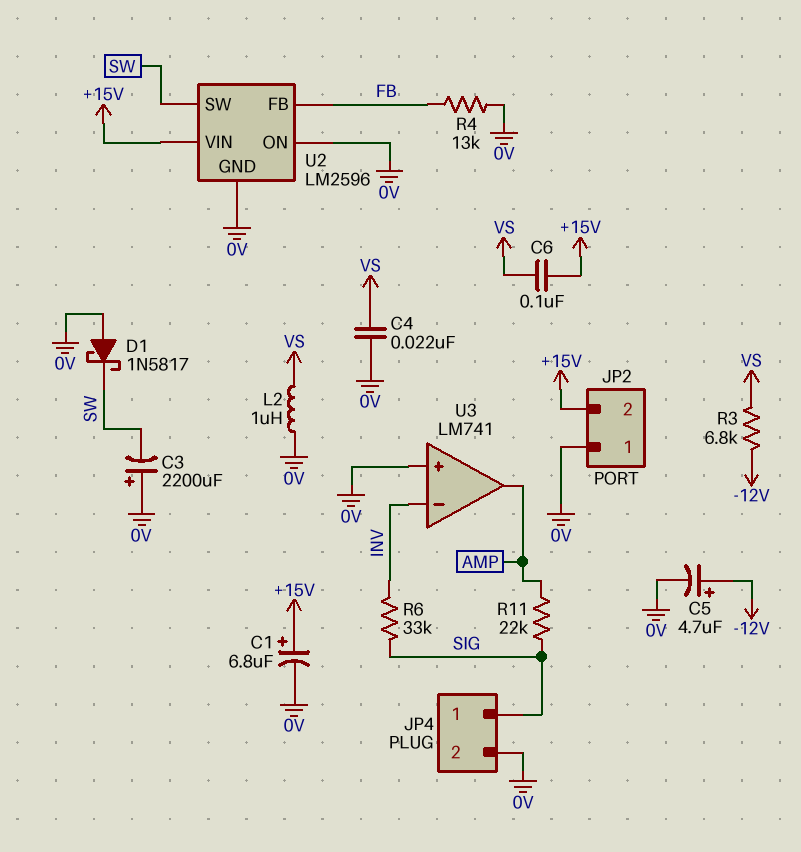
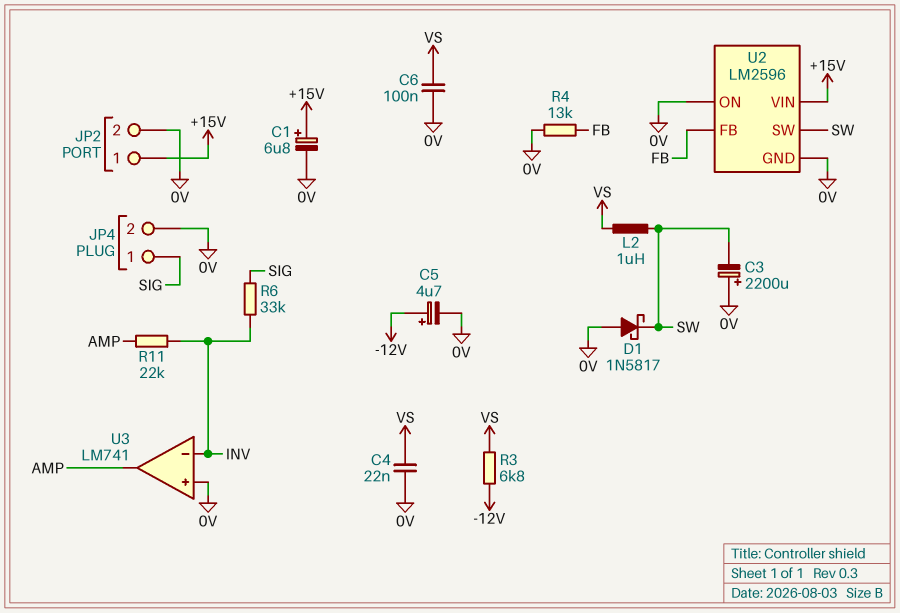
C6: 100nF (+15V, VS) -> 100nF (0V, VS)
JP2 pin 1: 0V -> +15V
JP2 pin 2: +15V -> 0V
L2: 1uH (0V, VS) -> 1uH (SW, VS)
R11: 22k (AMP, SIG) -> 22k (AMP, INV)

